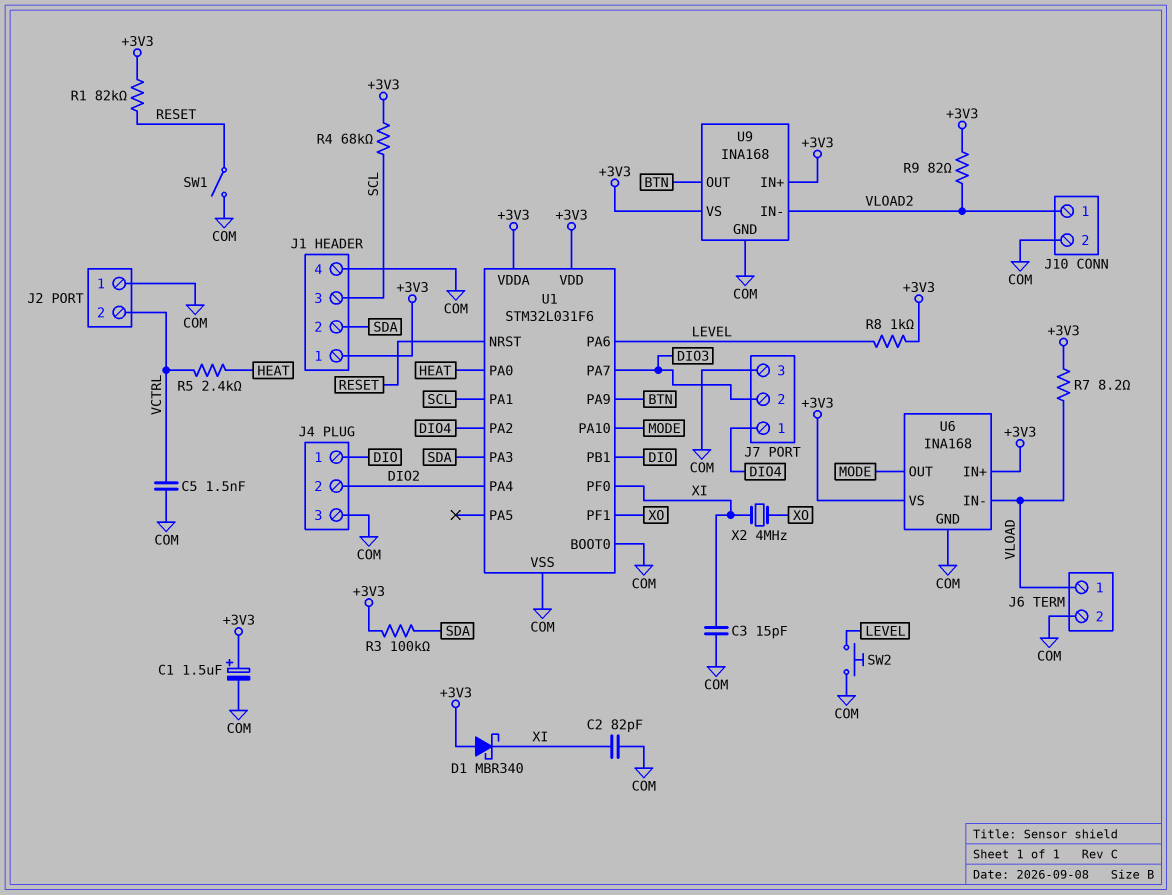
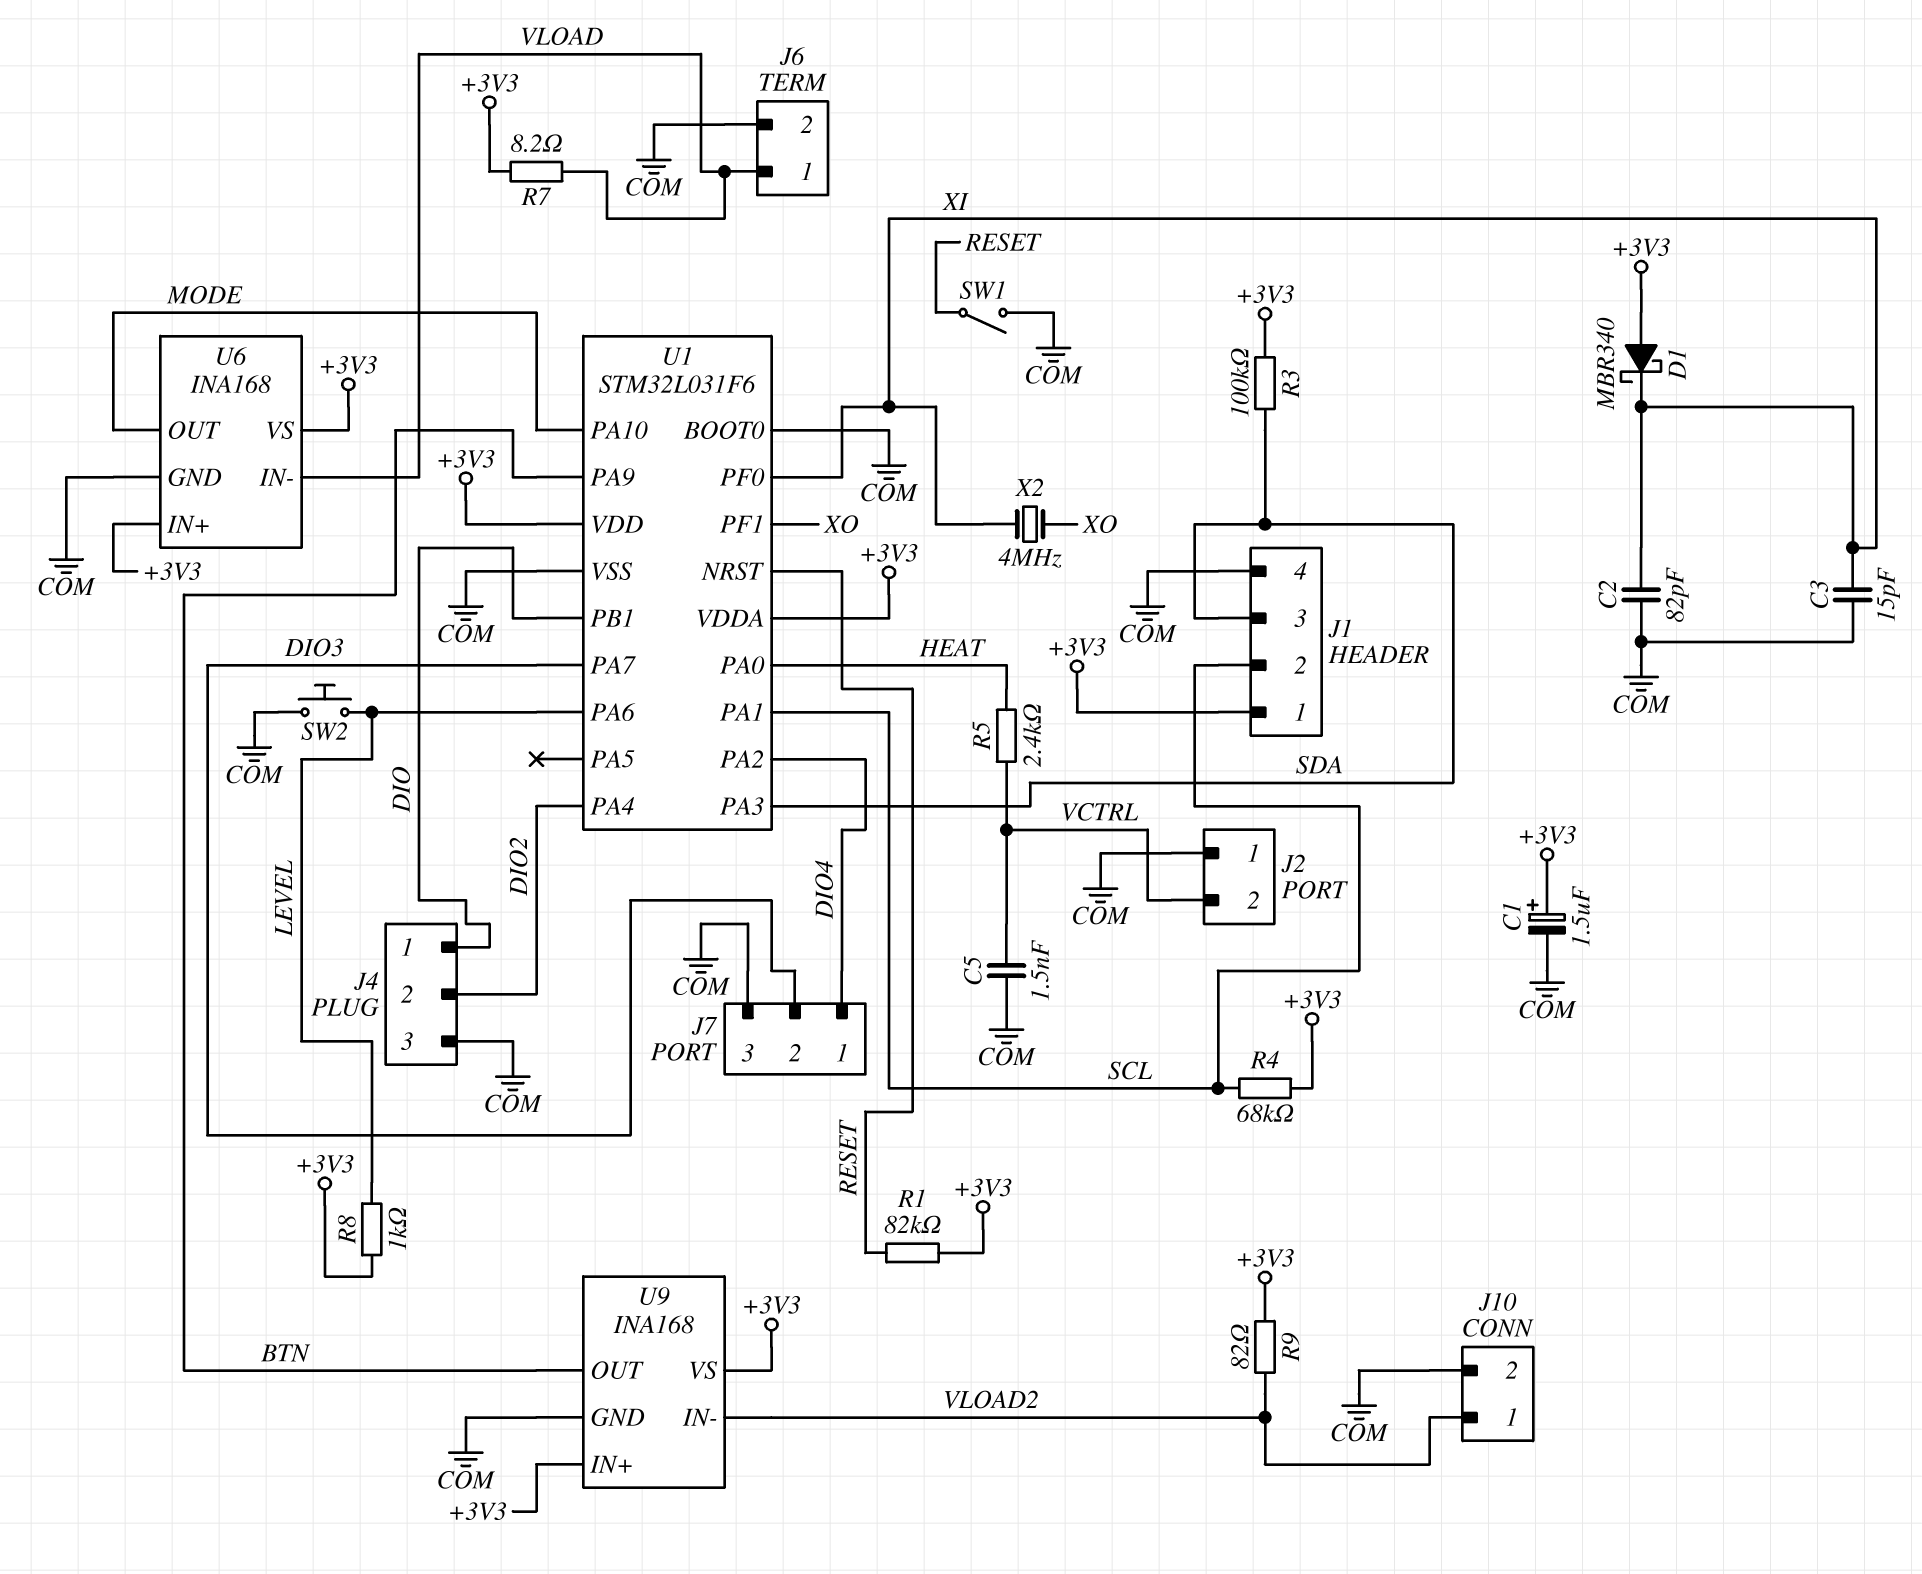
J1 pin 2: SDA -> SCL
J1 pin 3: SCL -> SDA

